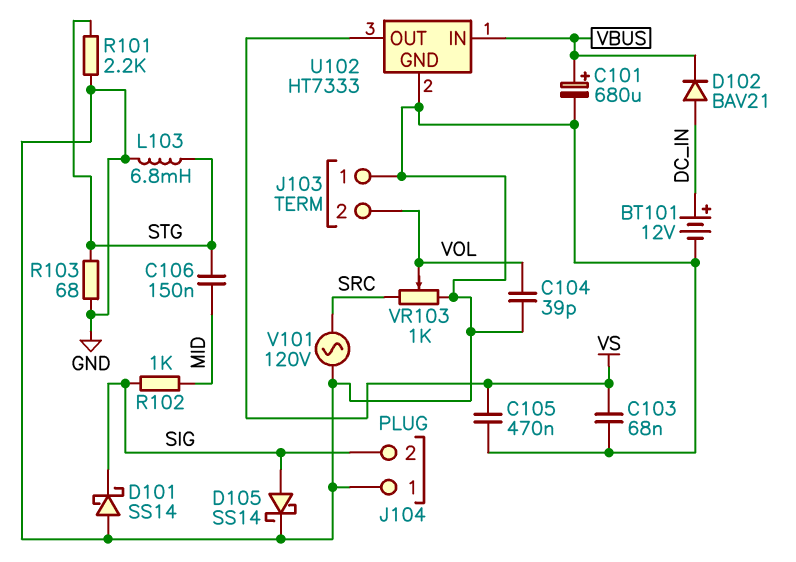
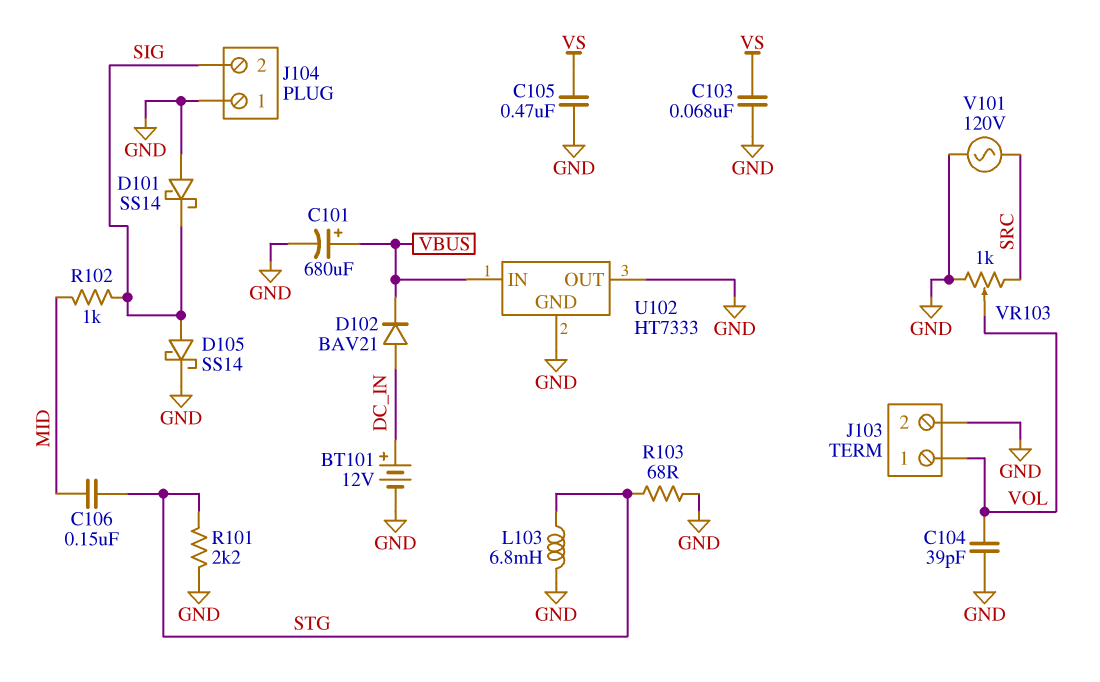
J103 pin 1: GND -> VOL
J103 pin 2: VOL -> GND
U102 pin OUT: VS -> GND

